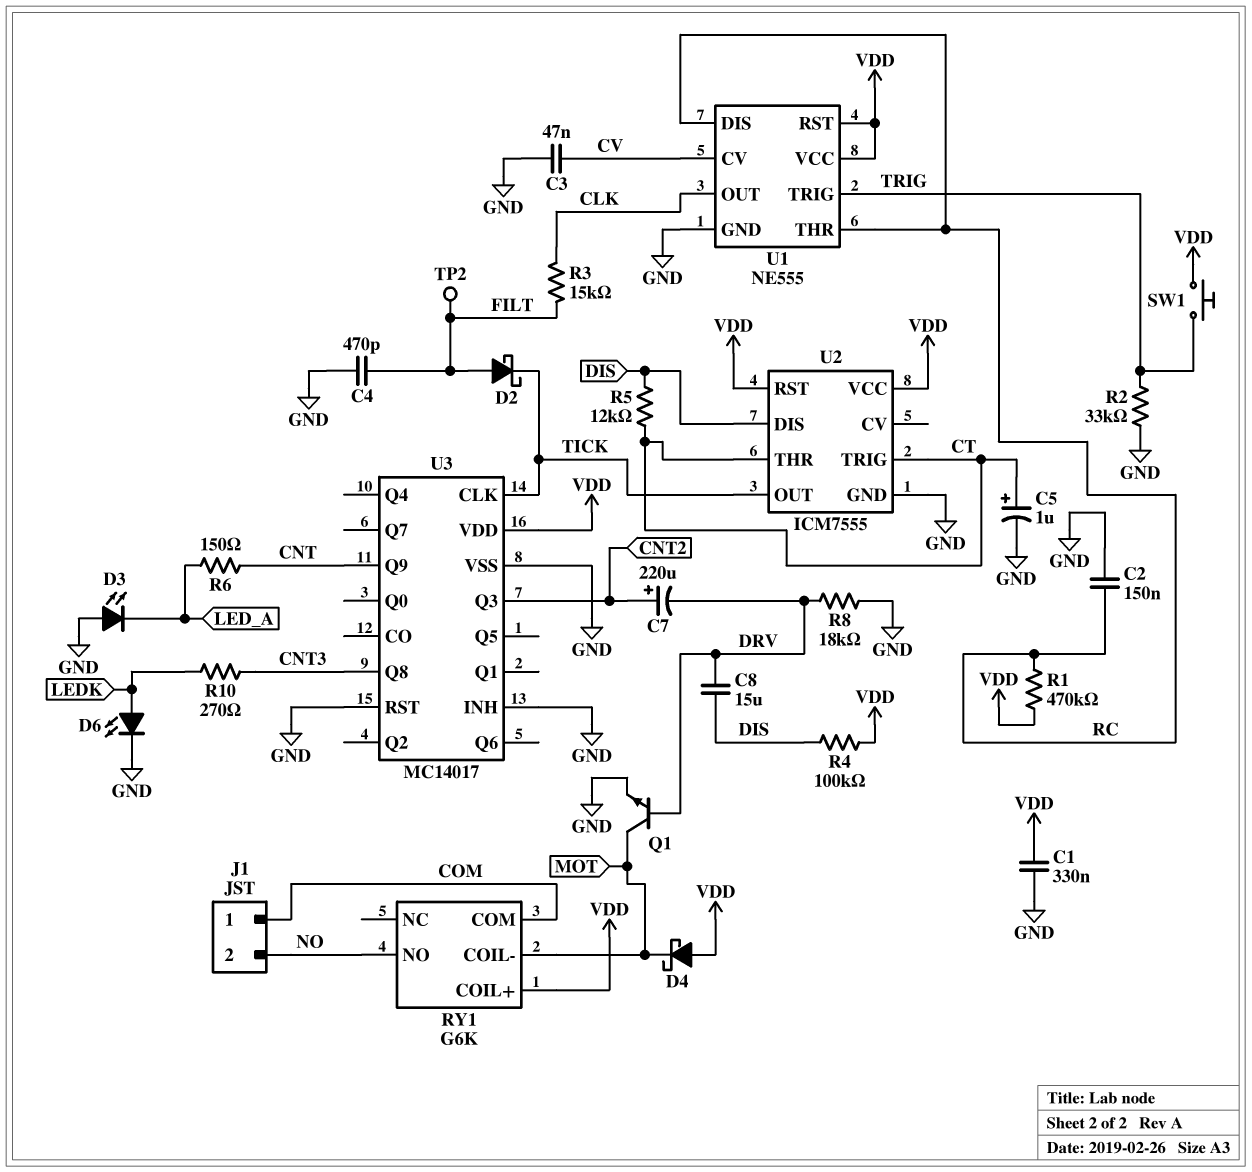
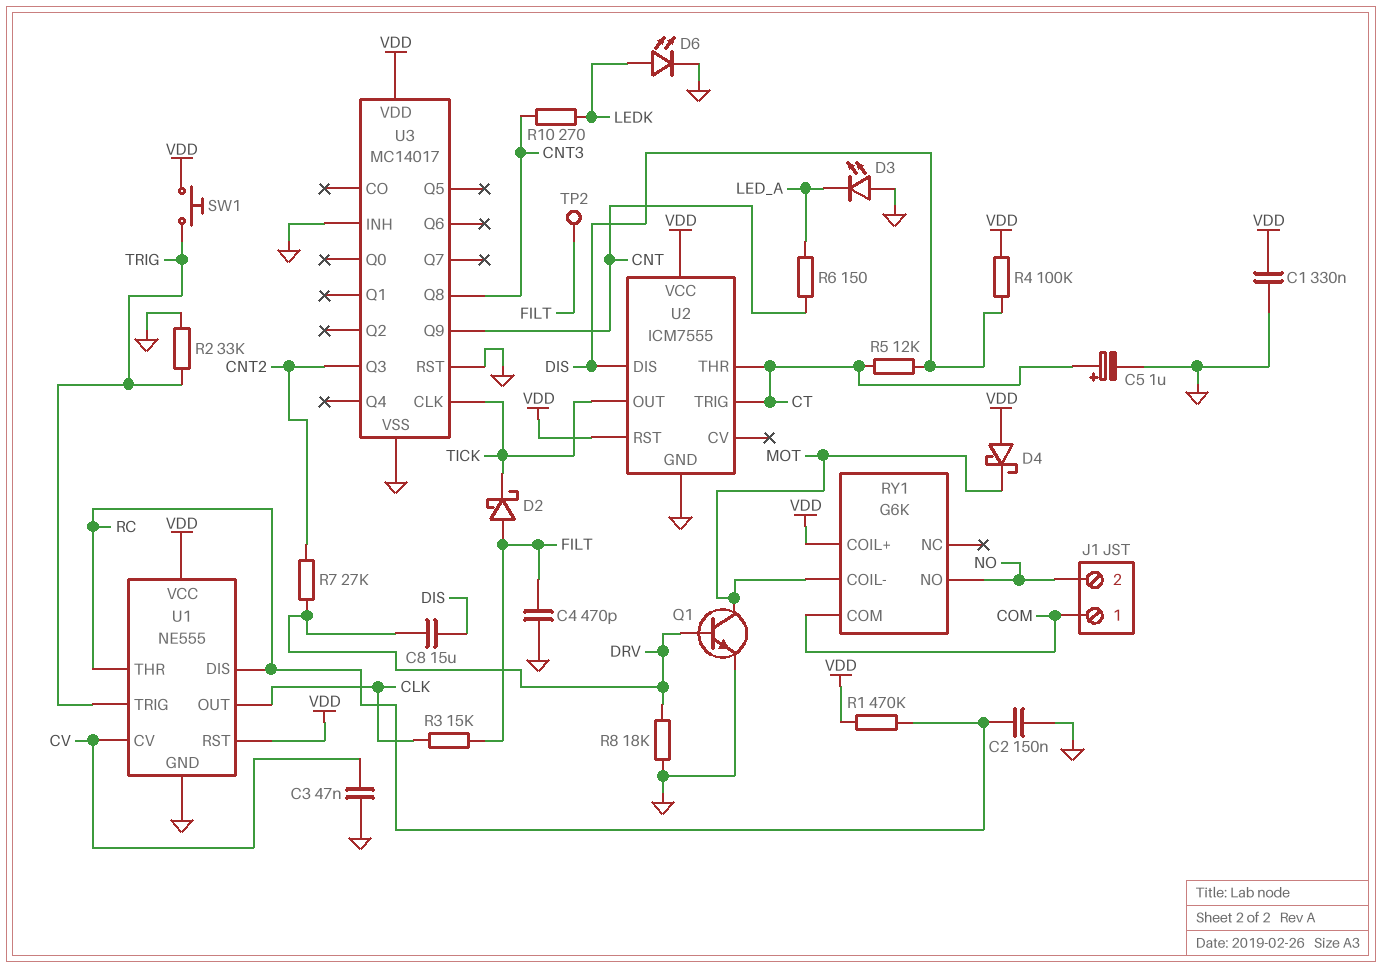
C7: 220uF (plus CNT2, minus DRV) -> none
R7: none -> 27k (CNT2, DRV)

